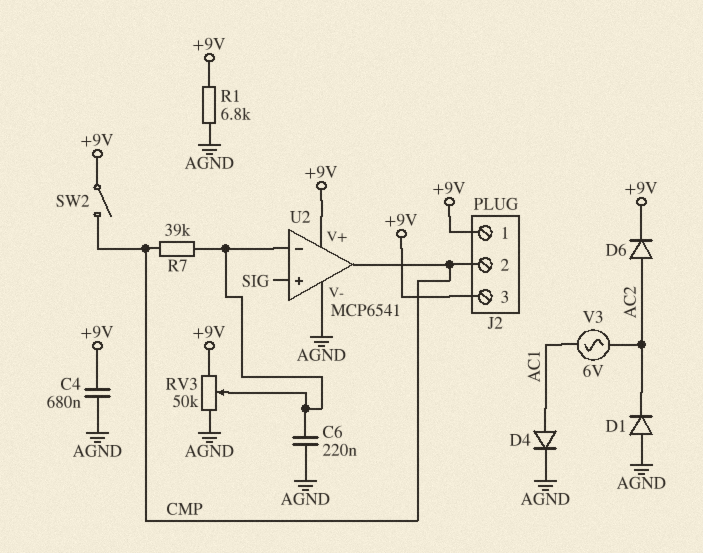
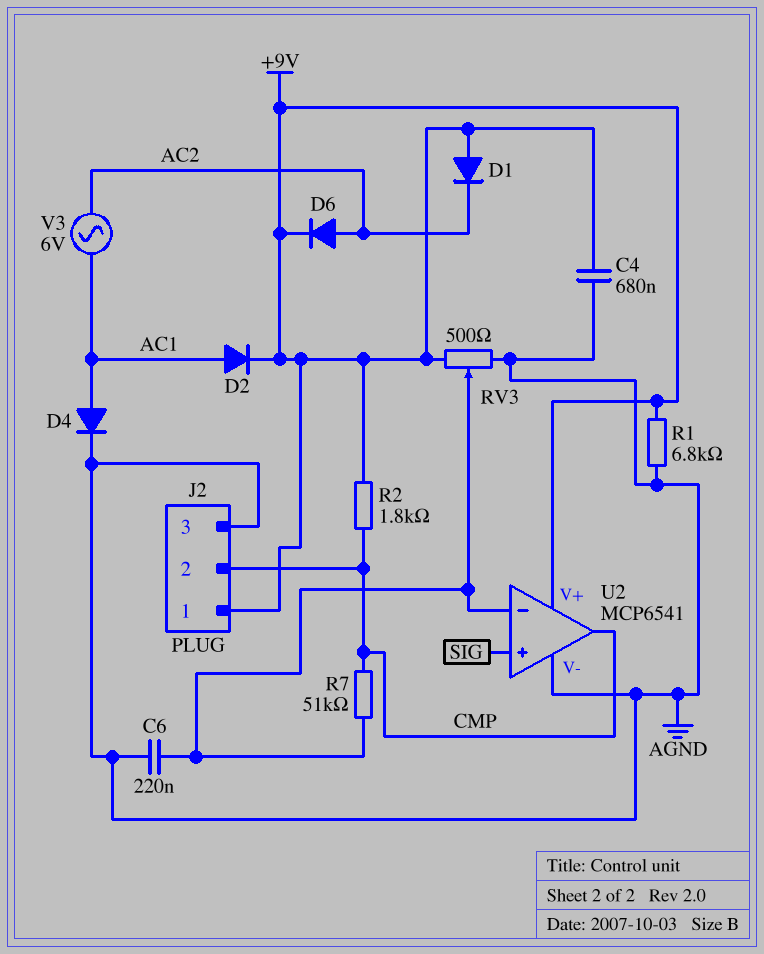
D1: diode (A AGND, K AC2) -> diode (A +9V, K AC2)
D2: none -> diode (A AC1, K +9V)
J2 pin 3: +9V -> AGND
R2: none -> 1.8k (+9V, CMP)
R7: 39k (CMP, U2/in-) -> 51k (CMP, U2/in-)
RV3: 50k (+9V, AGND, wiper U2/in-) -> 500 (+9V, AGND, wiper U2/in-)
SW2: switch (+9V, CMP) -> none

